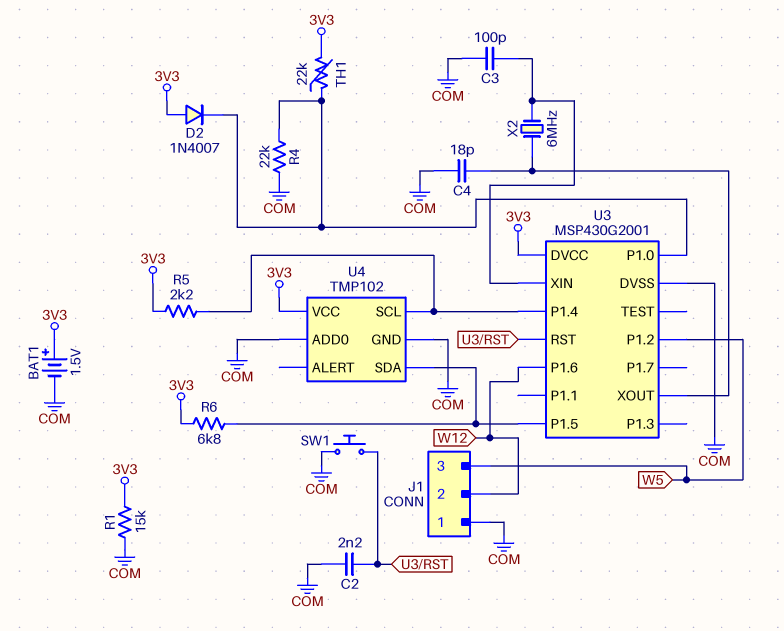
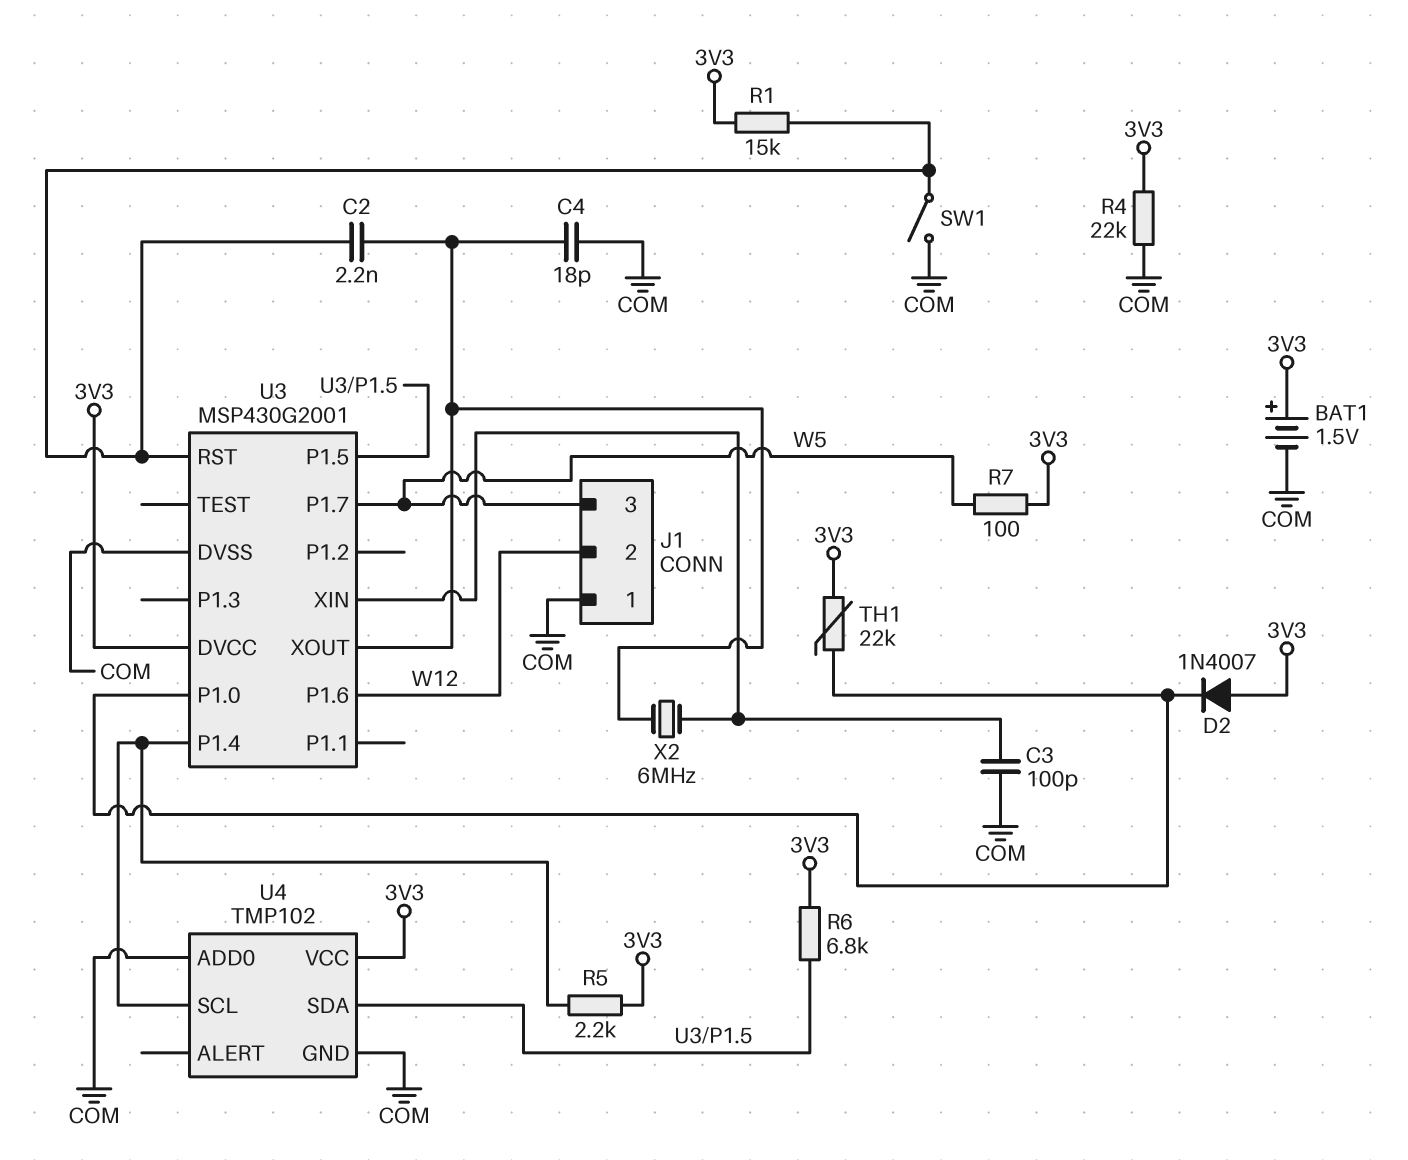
C2: 2.2nF (COM, U3/RST) -> 2.2nF (U3/RST, U3/XOUT)
R1: 15k (3V3, COM) -> 15k (3V3, U3/RST)
R4: 22k (COM, U3/P1.0) -> 22k (3V3, COM)
R7: none -> 100 (3V3, W5)
SW1: button (COM, U3/RST) -> switch (COM, U3/RST)
U3 pin P1.2: W5 -> none
U3 pin P1.7: none -> W5

